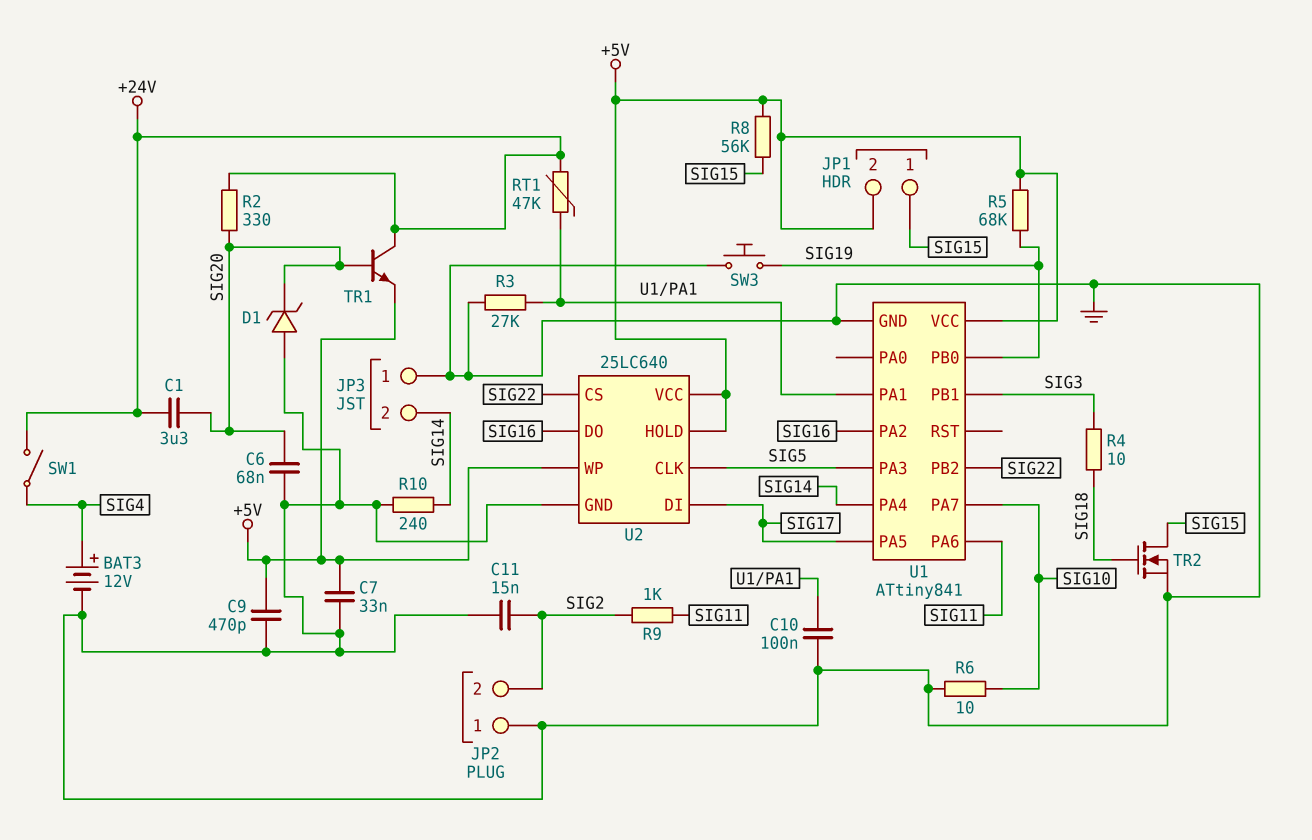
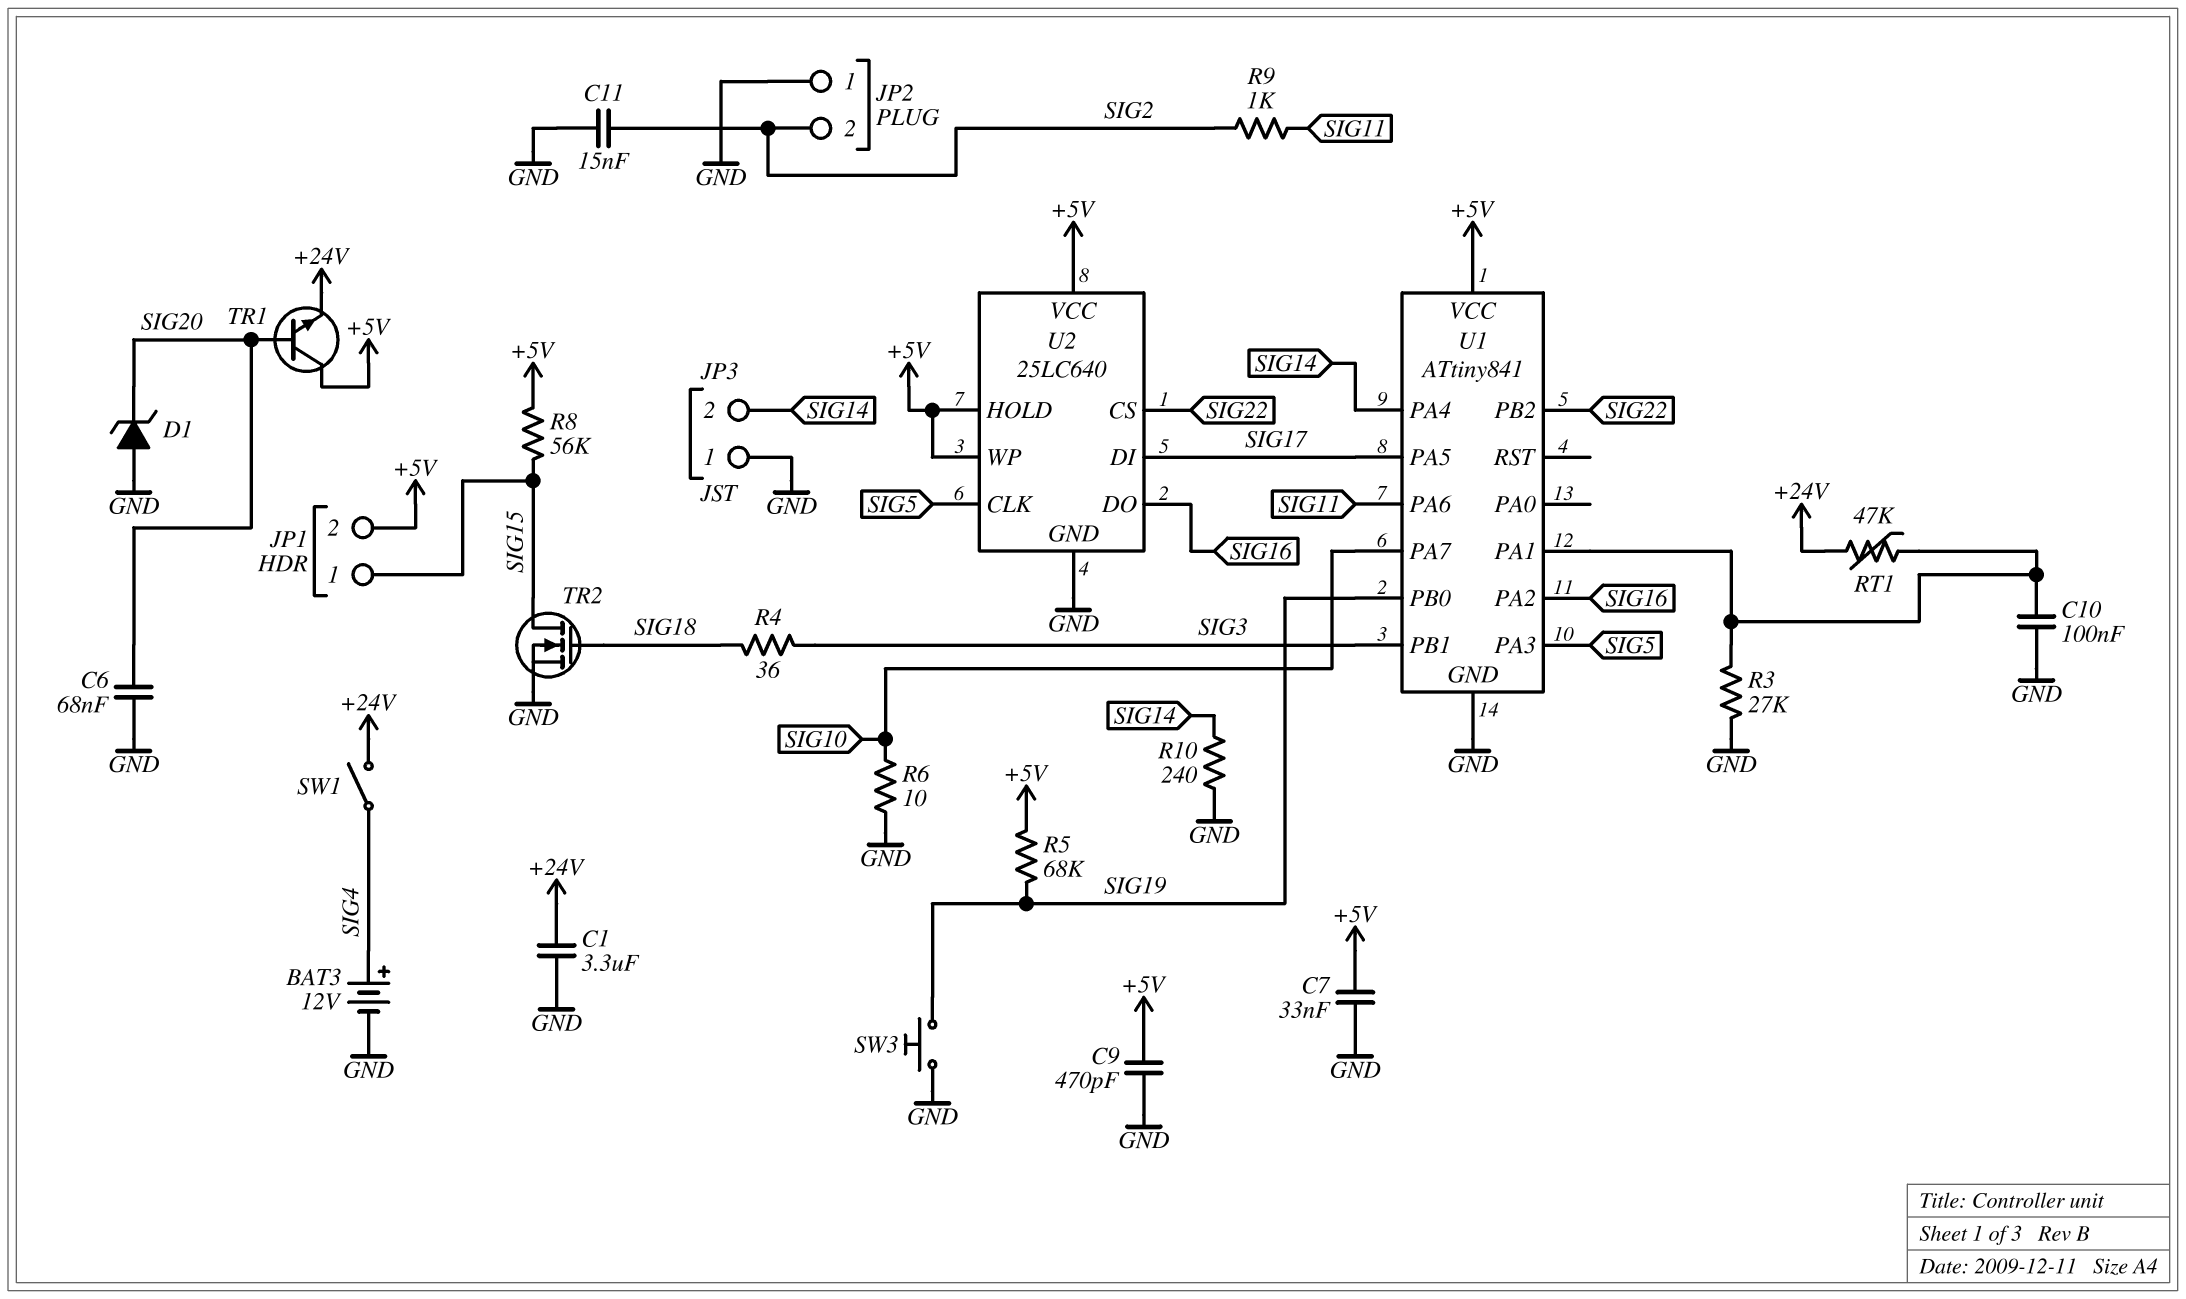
C1: 3.3uF (+24V, SIG20) -> 3.3uF (+24V, GND)
R2: 330 (+24V, SIG20) -> none
R4: 10 (SIG3, SIG18) -> 36 (SIG3, SIG18)
TR1: NPN (B SIG20, C +24V, E +5V) -> NPN (B SIG20, C +5V, E +24V)

